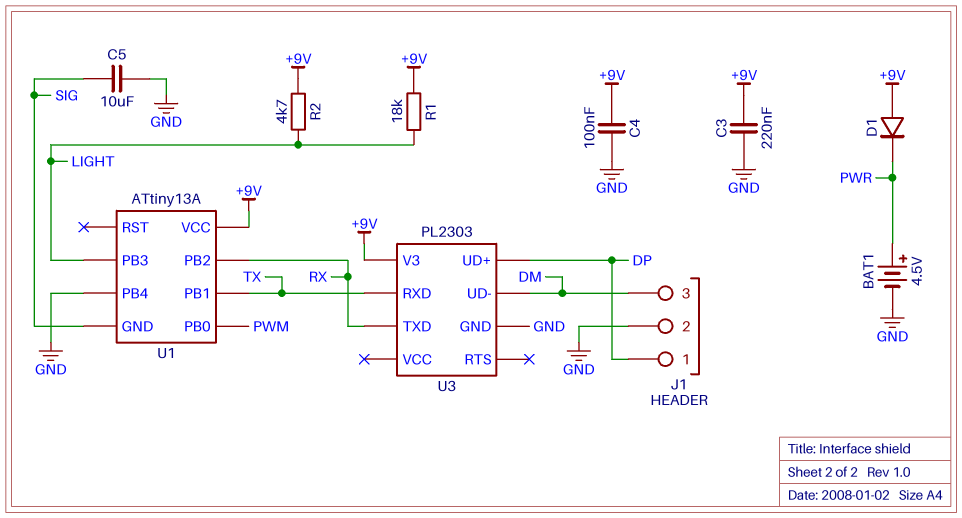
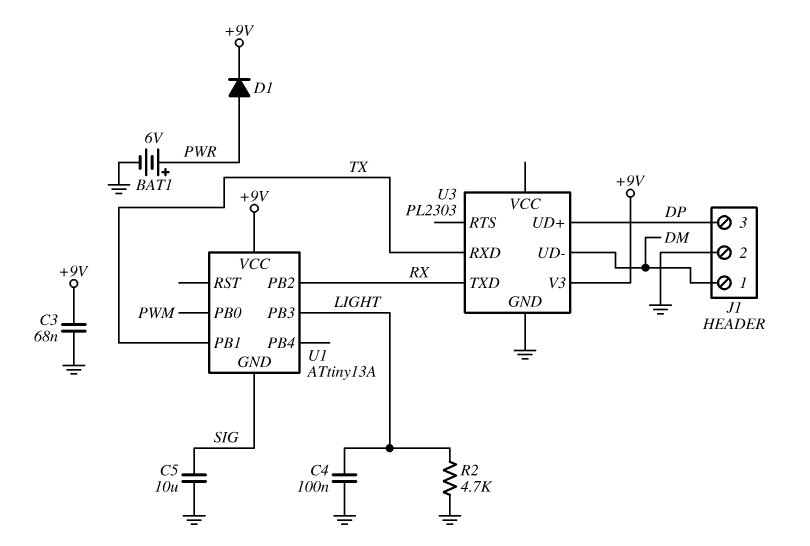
BAT1: 4.5V (plus PWR, minus GND) -> 6V (plus PWR, minus GND)
C3: 220nF (+9V, GND) -> 68nF (+9V, GND)
C4: 100nF (+9V, GND) -> 100nF (GND, LIGHT)
D1: diode (A +9V, K PWR) -> diode (A PWR, K +9V)
J1 pin 1: DP -> DM
J1 pin 3: DM -> DP
R1: 18k (+9V, LIGHT) -> none
R2: 4.7k (+9V, LIGHT) -> 4.7k (GND, LIGHT)
U1 pin PB4: GND -> none

